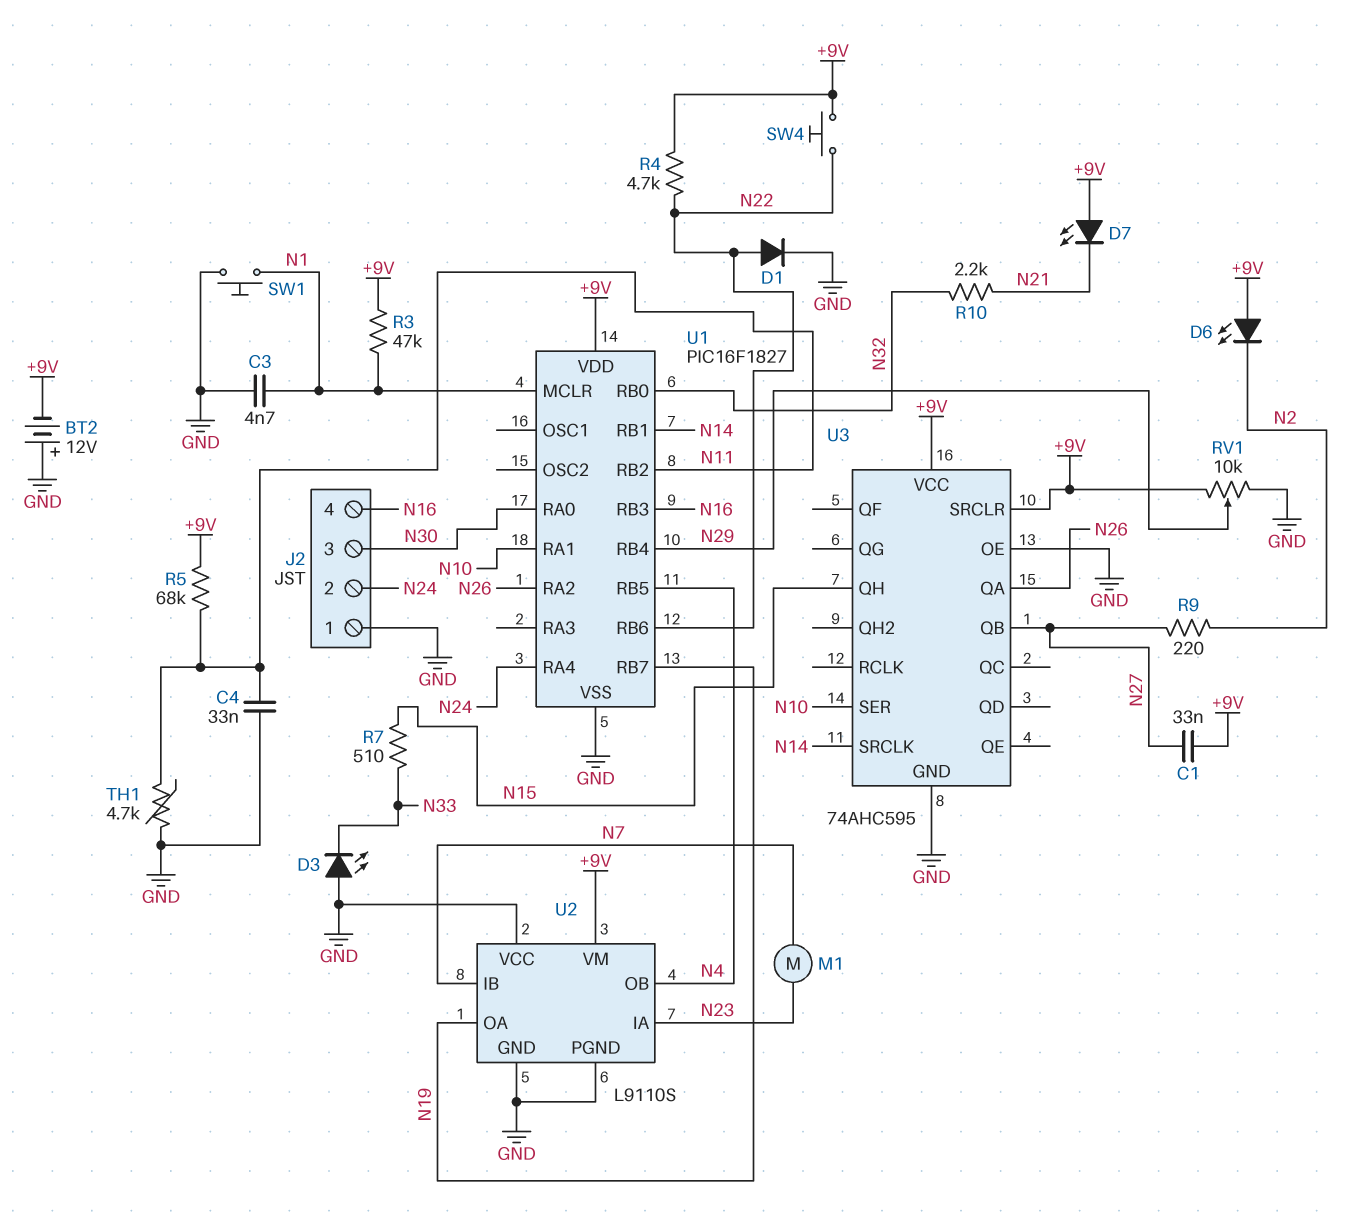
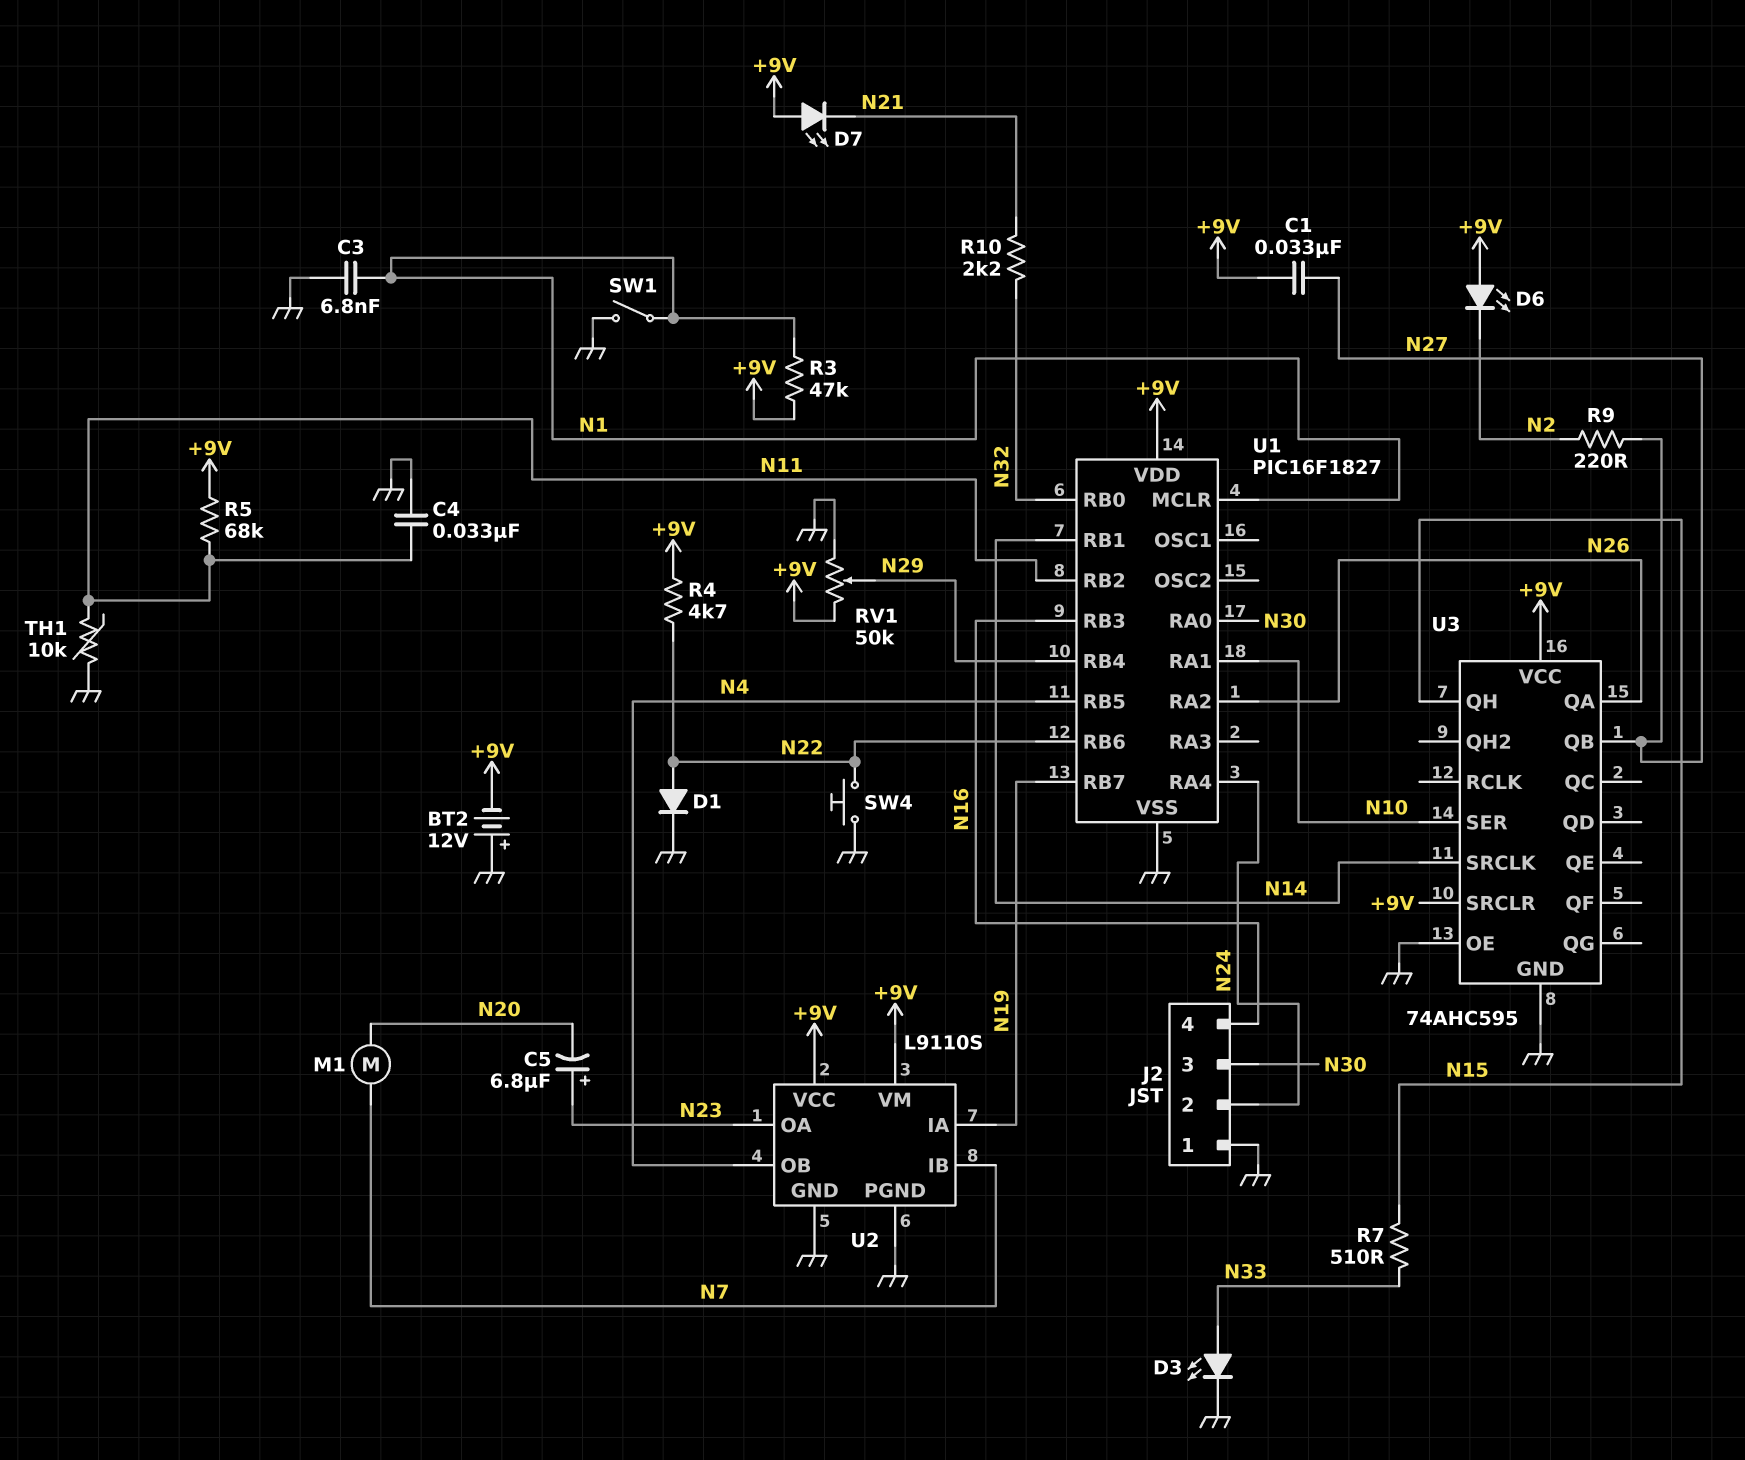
C3: 4.7nF (GND, N1) -> 6.8nF (GND, N1)
C5: none -> 6.8uF (plus N23, minus N20)
D3: LED (A GND, K N33) -> LED (A N33, K GND)
M1: motor (N7, N23) -> motor (N7, N20)
RV1: 10k (+9V, GND, wiper N29) -> 50k (+9V, GND, wiper N29)
SW1: button (GND, N1) -> switch (GND, N1)
SW4: button (+9V, N22) -> button (GND, N22)
TH1: 4.7k (GND, N11) -> 10k (GND, N11)
U2 pin IA: N23 -> N19
U2 pin OA: N19 -> N23
U2 pin VCC: GND -> +9V

